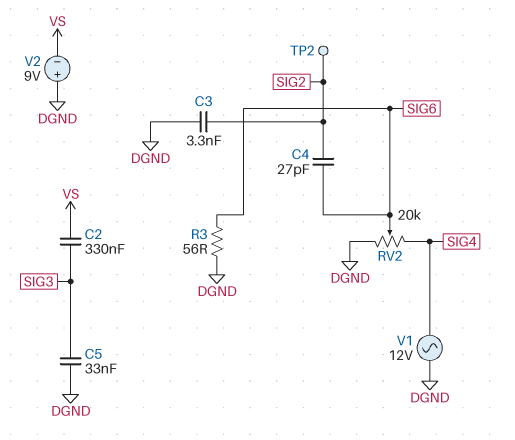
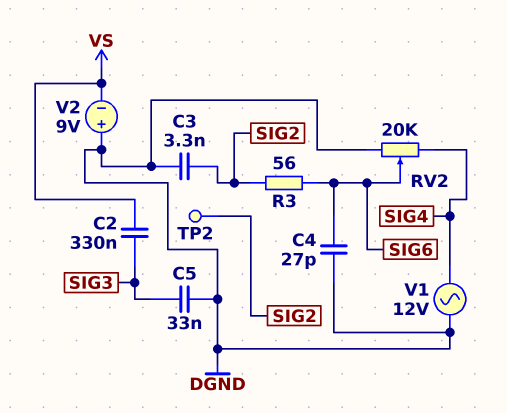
C4: 27pF (SIG2, SIG6) -> 27pF (DGND, SIG6)
R3: 56 (DGND, SIG6) -> 56 (SIG2, SIG6)

